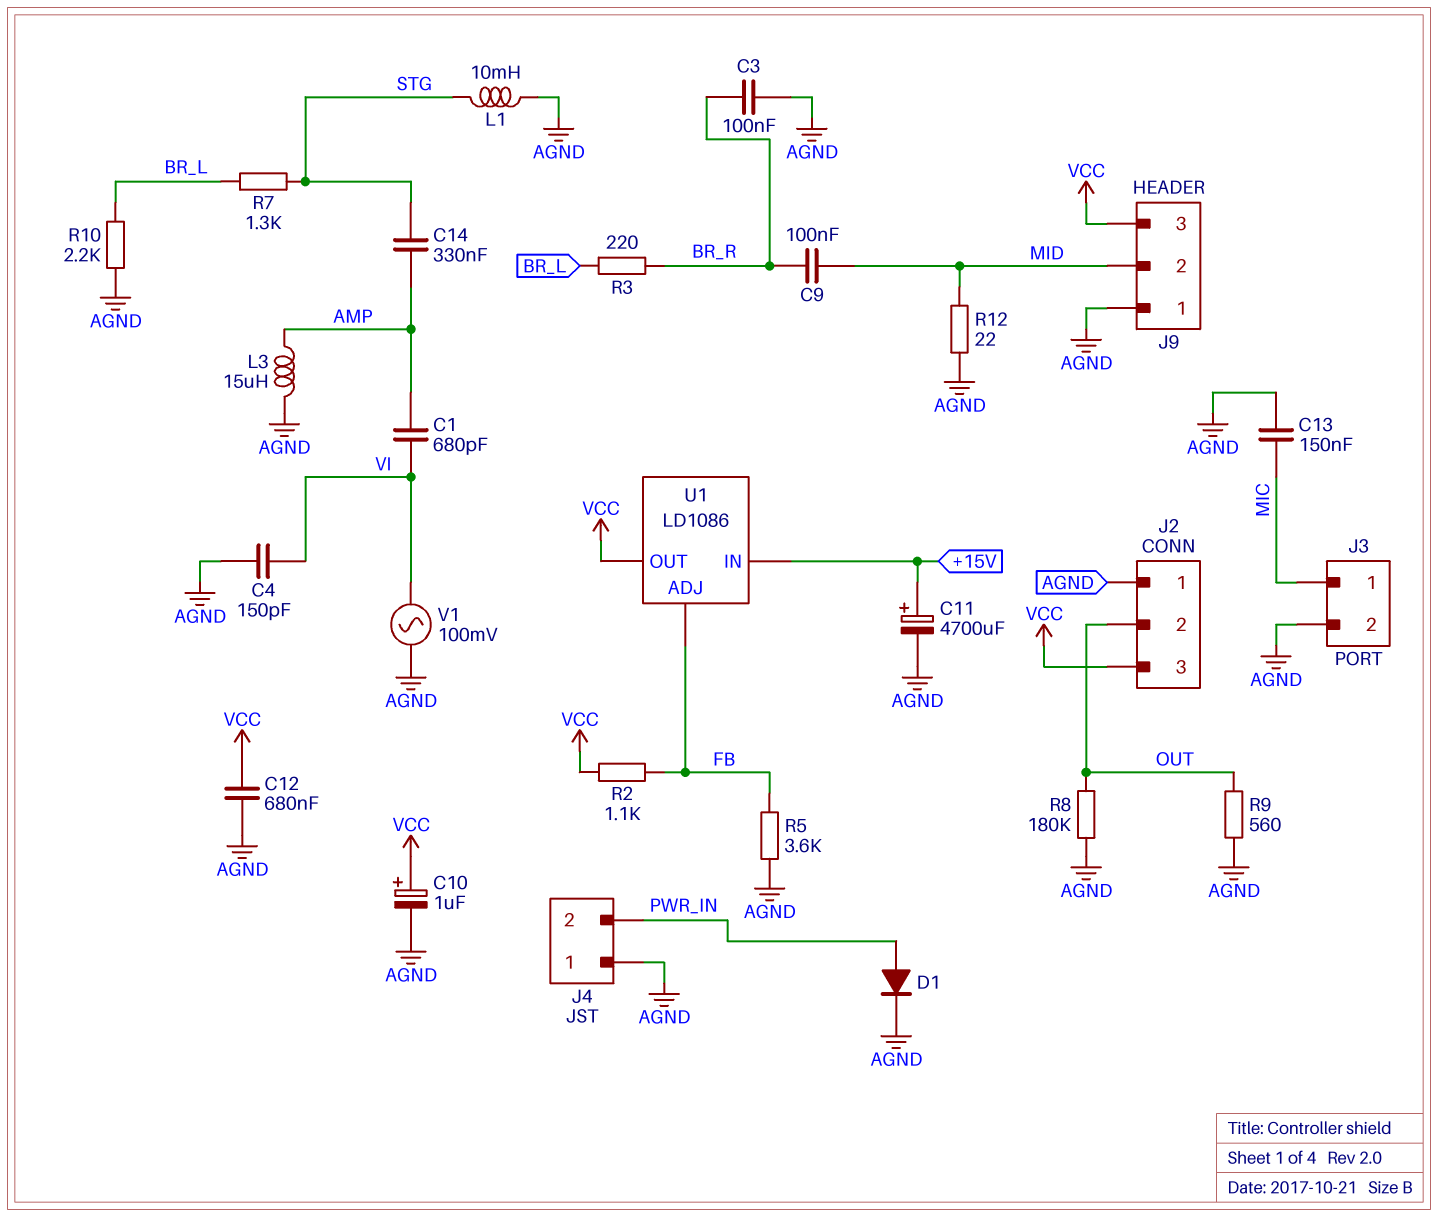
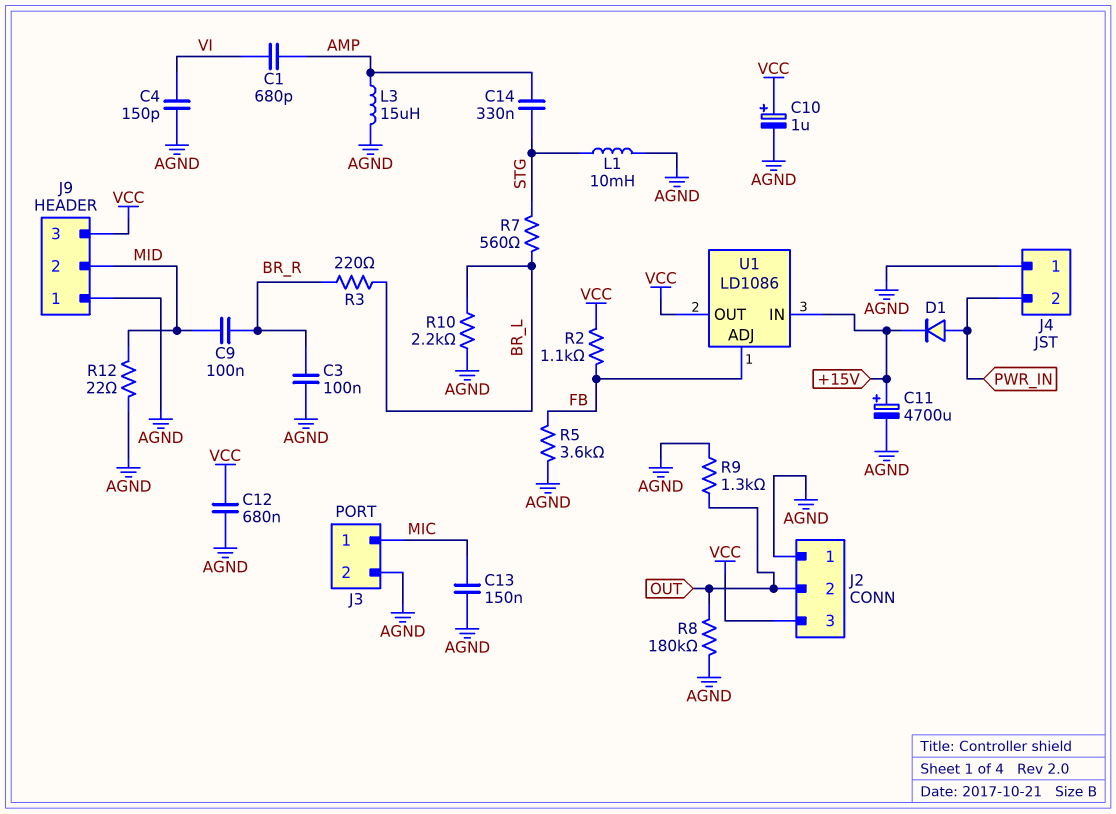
D1: diode (A PWR_IN, K AGND) -> diode (A PWR_IN, K +15V)
R7: 1.3k (BR_L, STG) -> 560 (BR_L, STG)
R9: 560 (AGND, OUT) -> 1.3k (AGND, OUT)
V1: AC 100mV (AGND, VI) -> none

